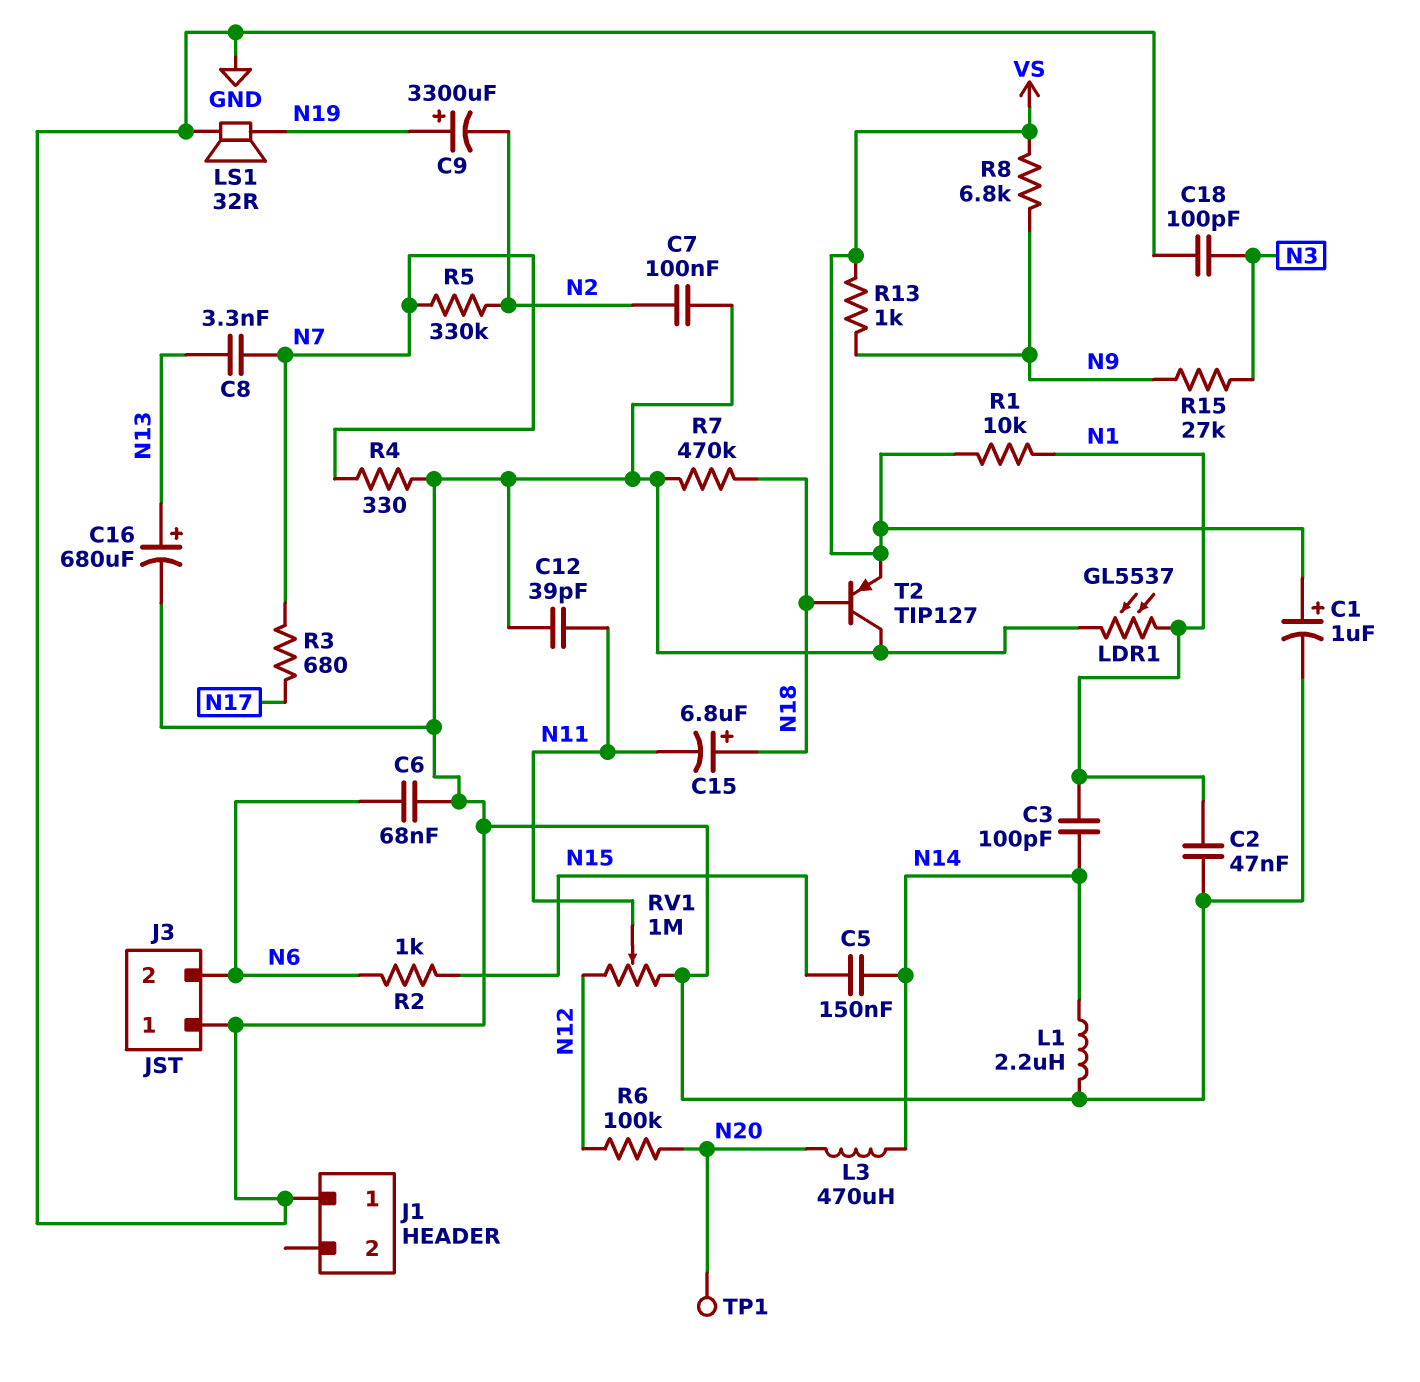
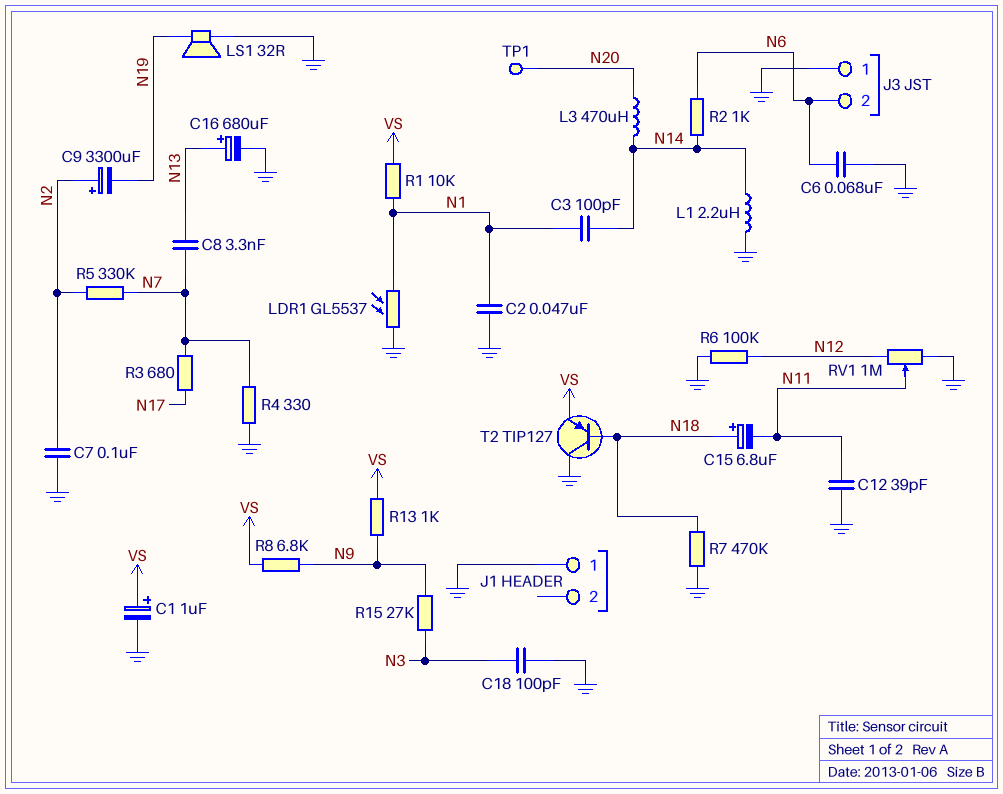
C5: 150nF (N14, N15) -> none
C9: 3300uF (plus N19, minus N2) -> 3300uF (plus N2, minus N19)
R2: 1k (N6, N15) -> 1k (N6, N14)
R6: 100k (N12, N20) -> 100k (GND, N12)

